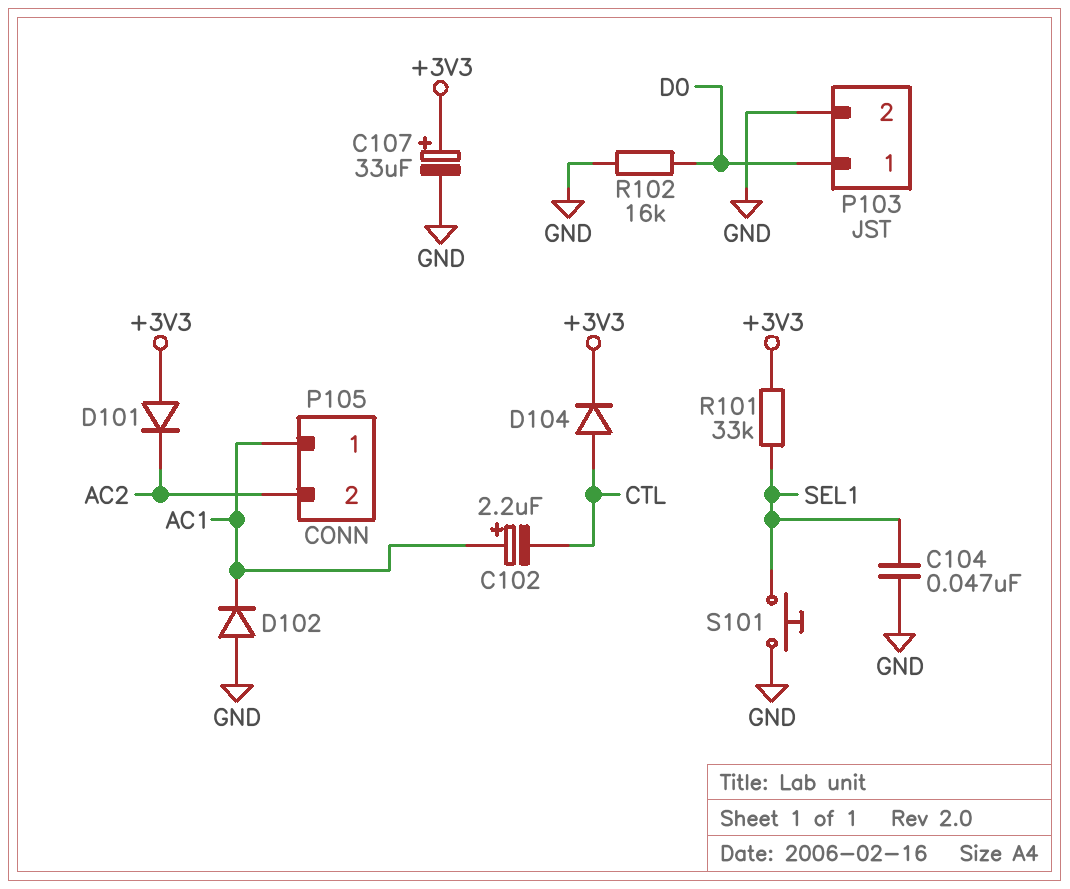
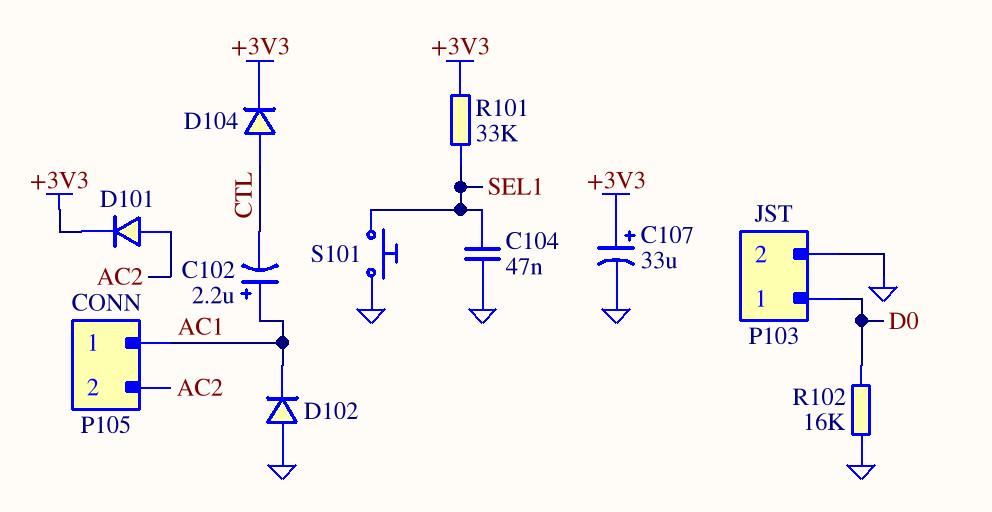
D101: diode (A +3V3, K AC2) -> diode (A AC2, K +3V3)

